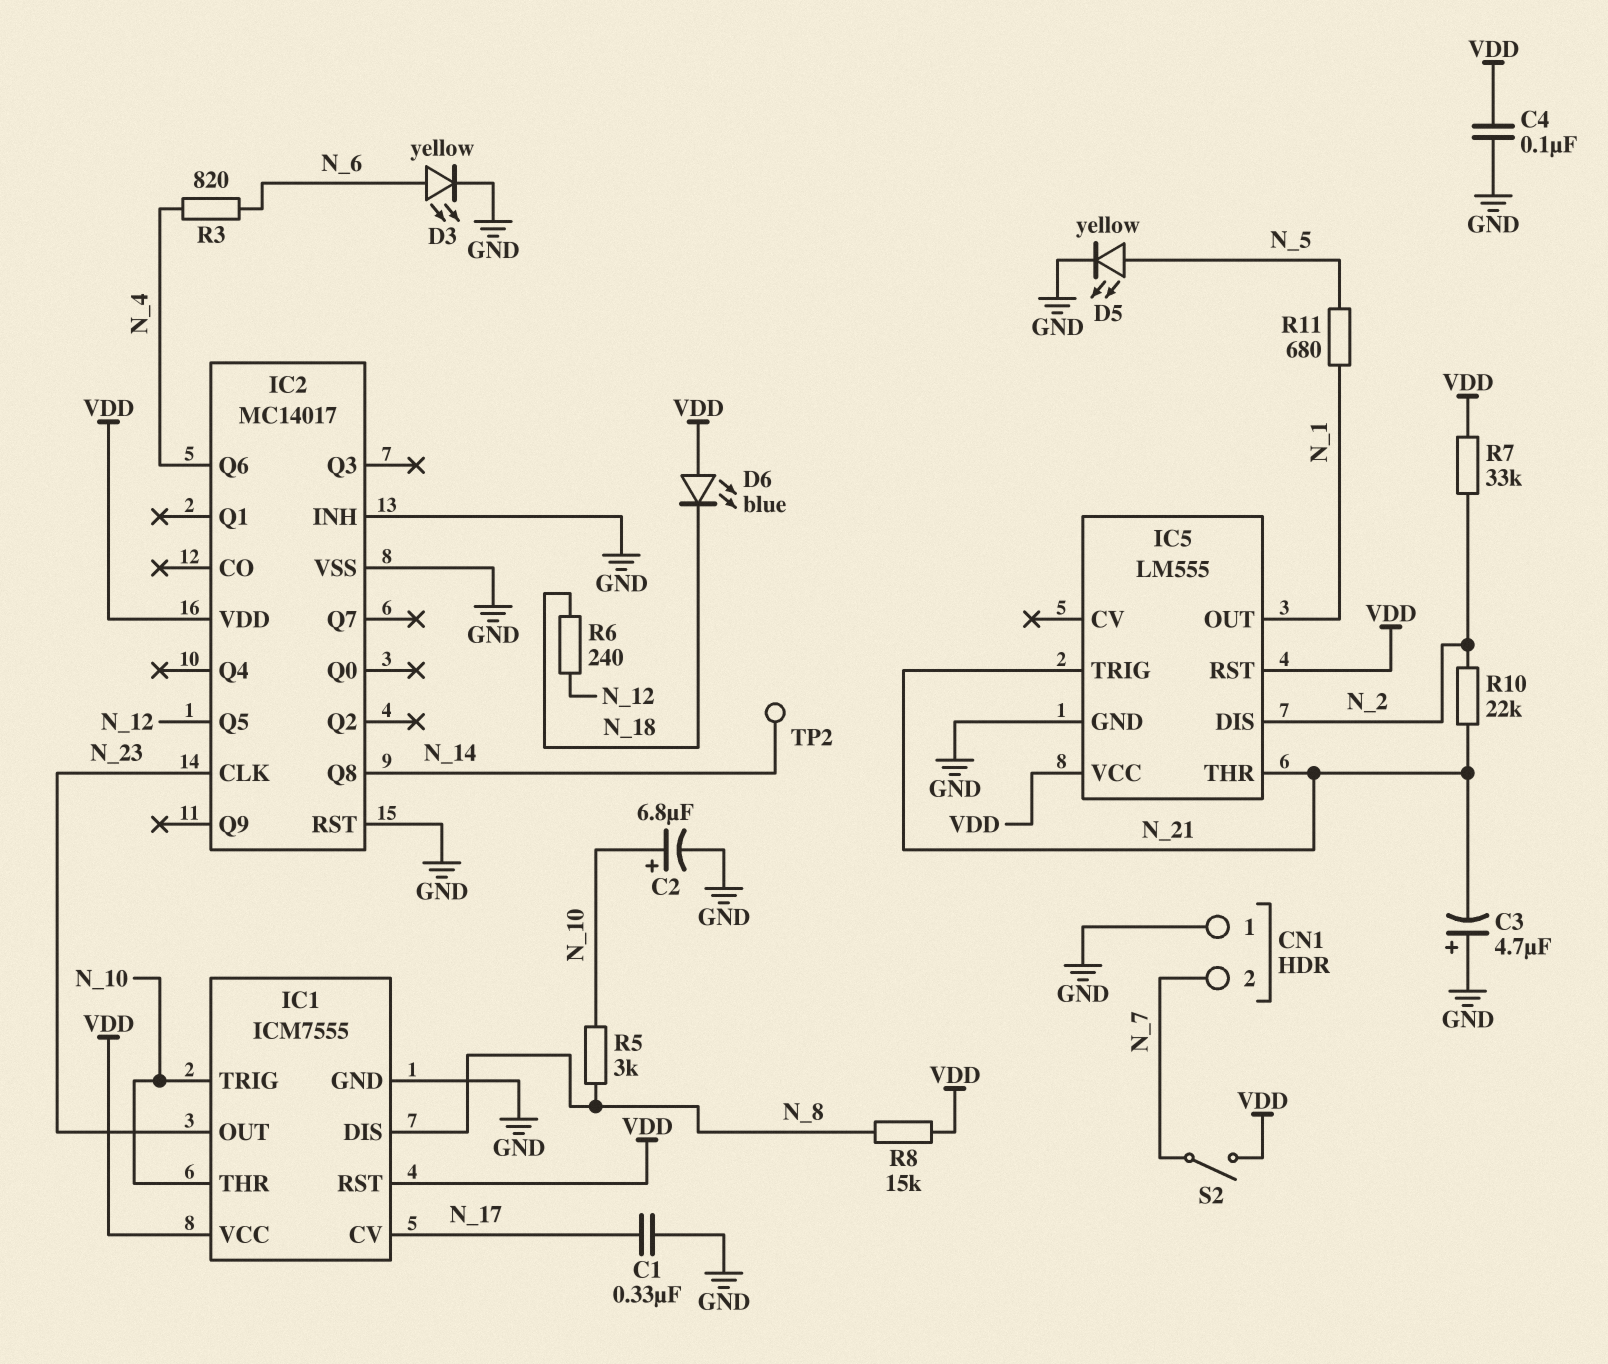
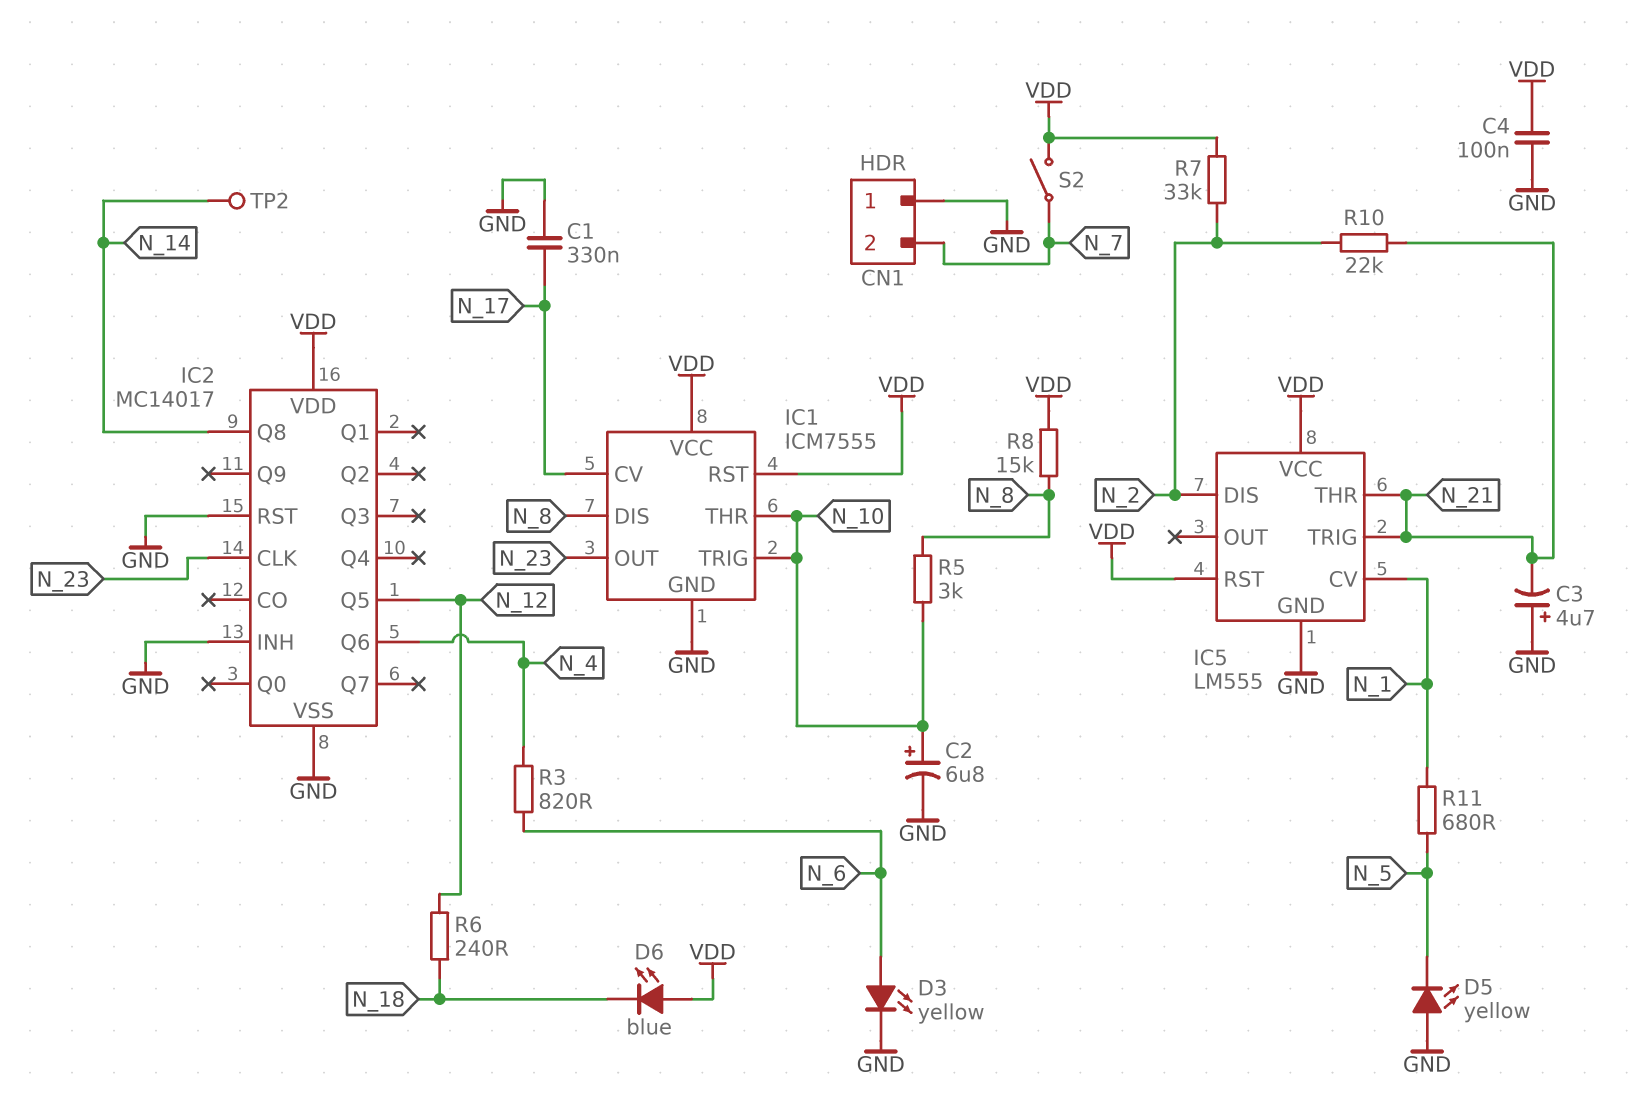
D5: LED yellow (A N_5, K GND) -> LED yellow (A GND, K N_5)
IC5 pin CV: none -> N_1
IC5 pin OUT: N_1 -> none

